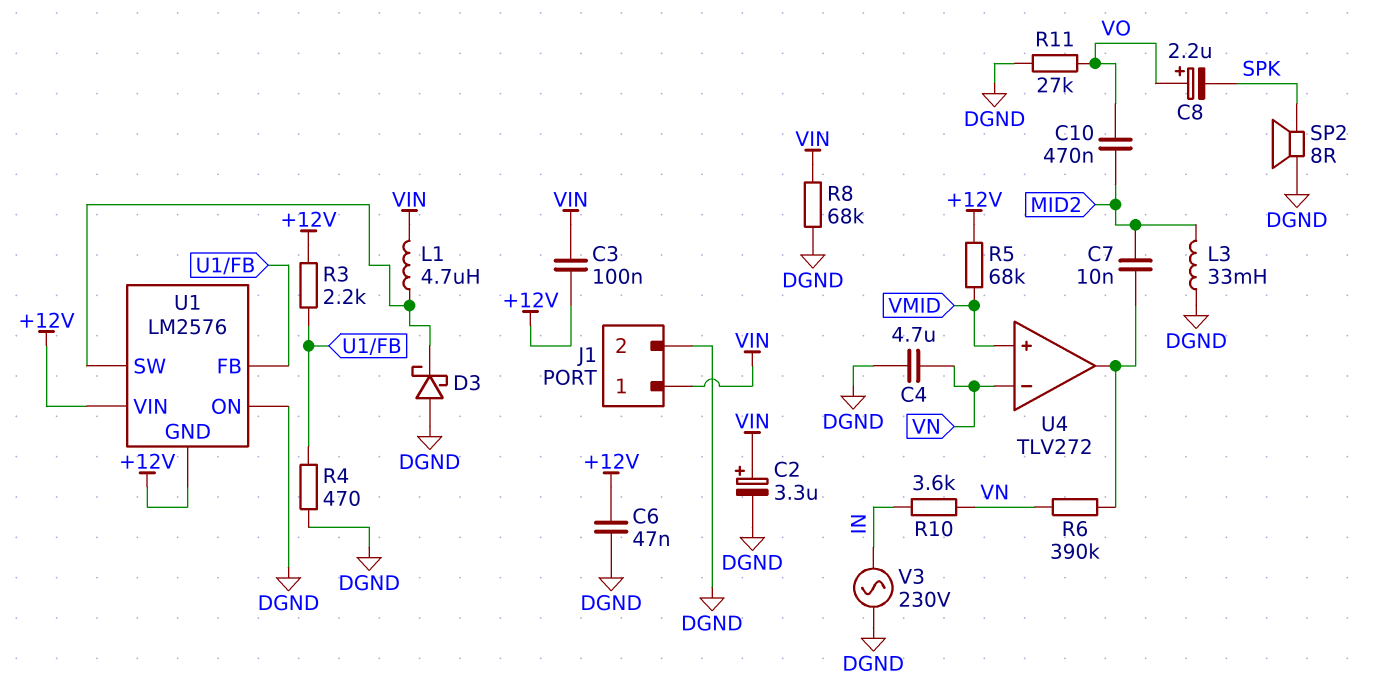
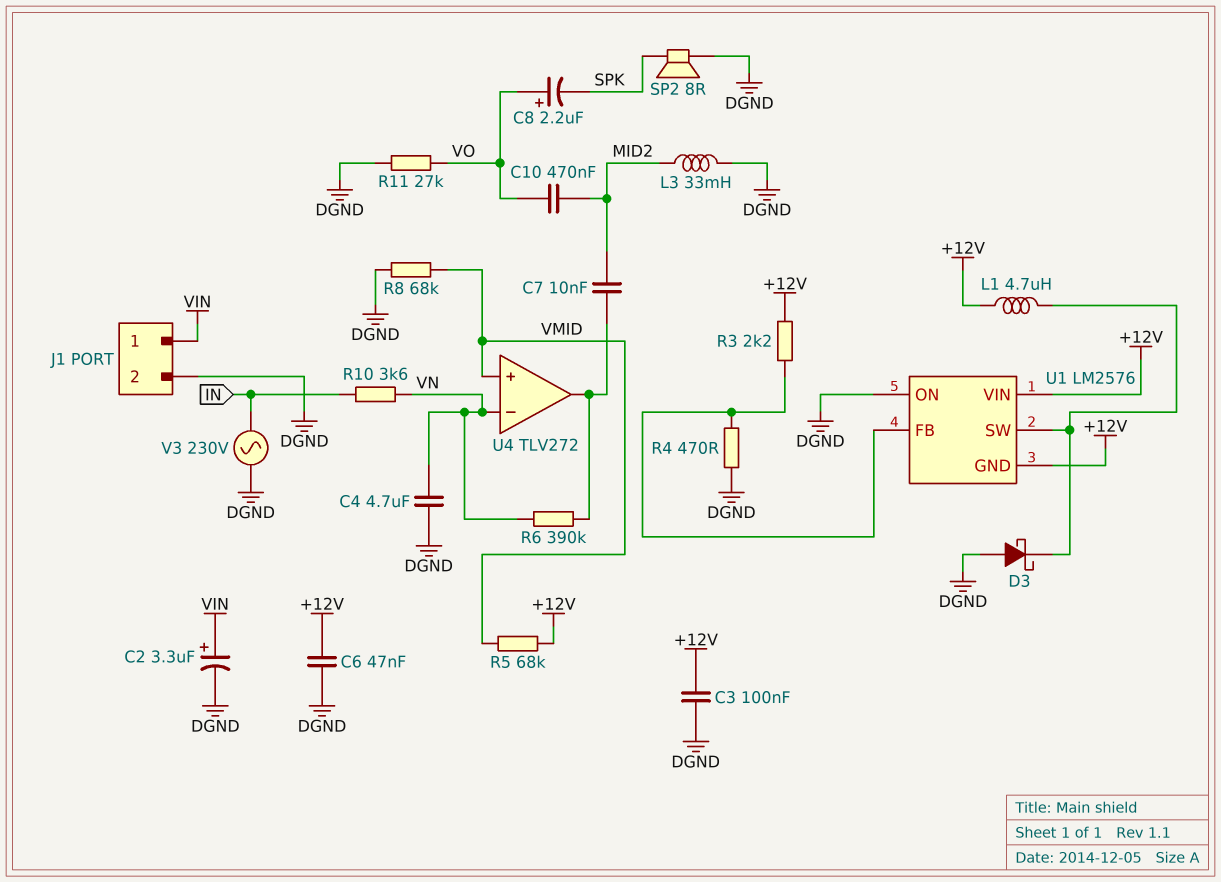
C3: 100nF (+12V, VIN) -> 100nF (+12V, DGND)
L1: 4.7uH (U1/SW, VIN) -> 4.7uH (+12V, U1/SW)
R8: 68k (DGND, VIN) -> 68k (DGND, VMID)

